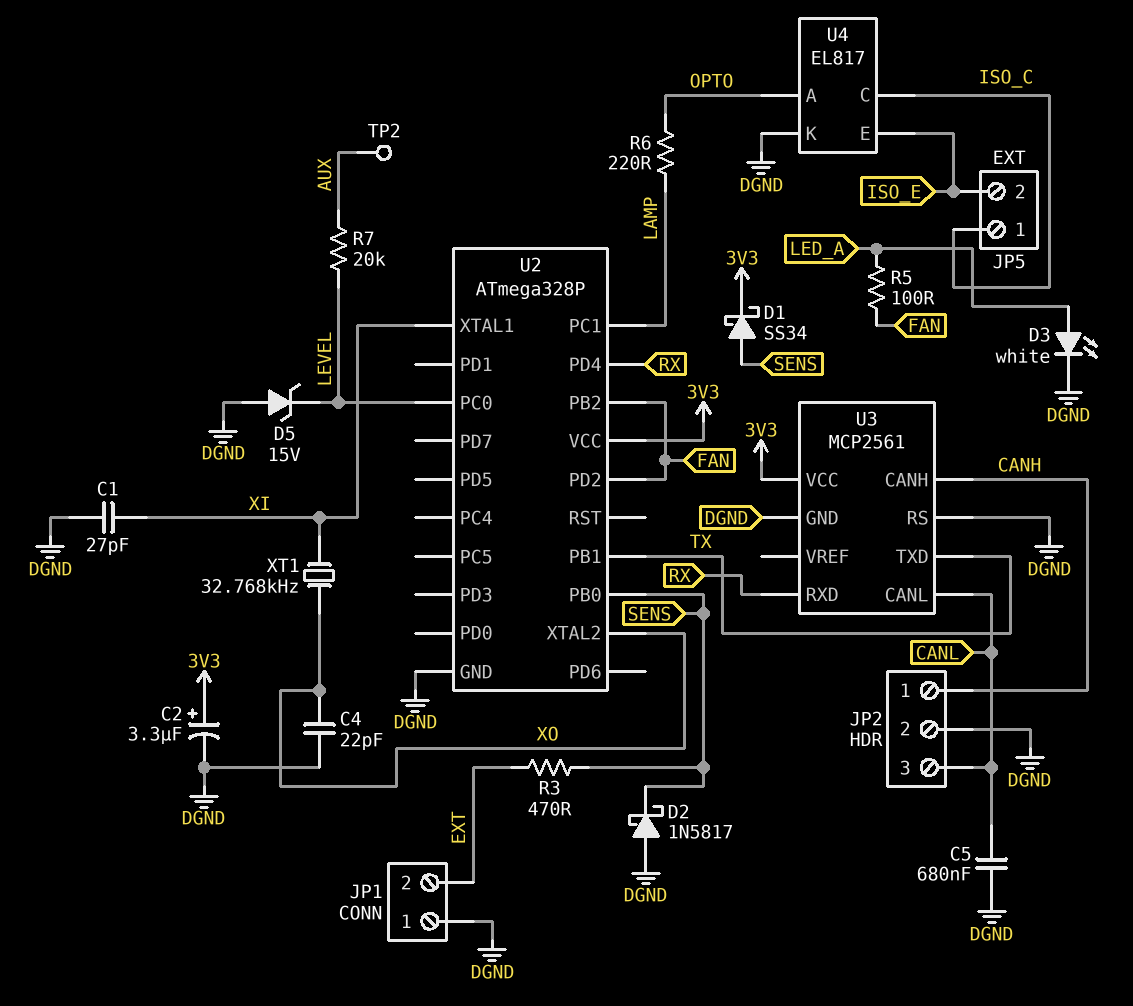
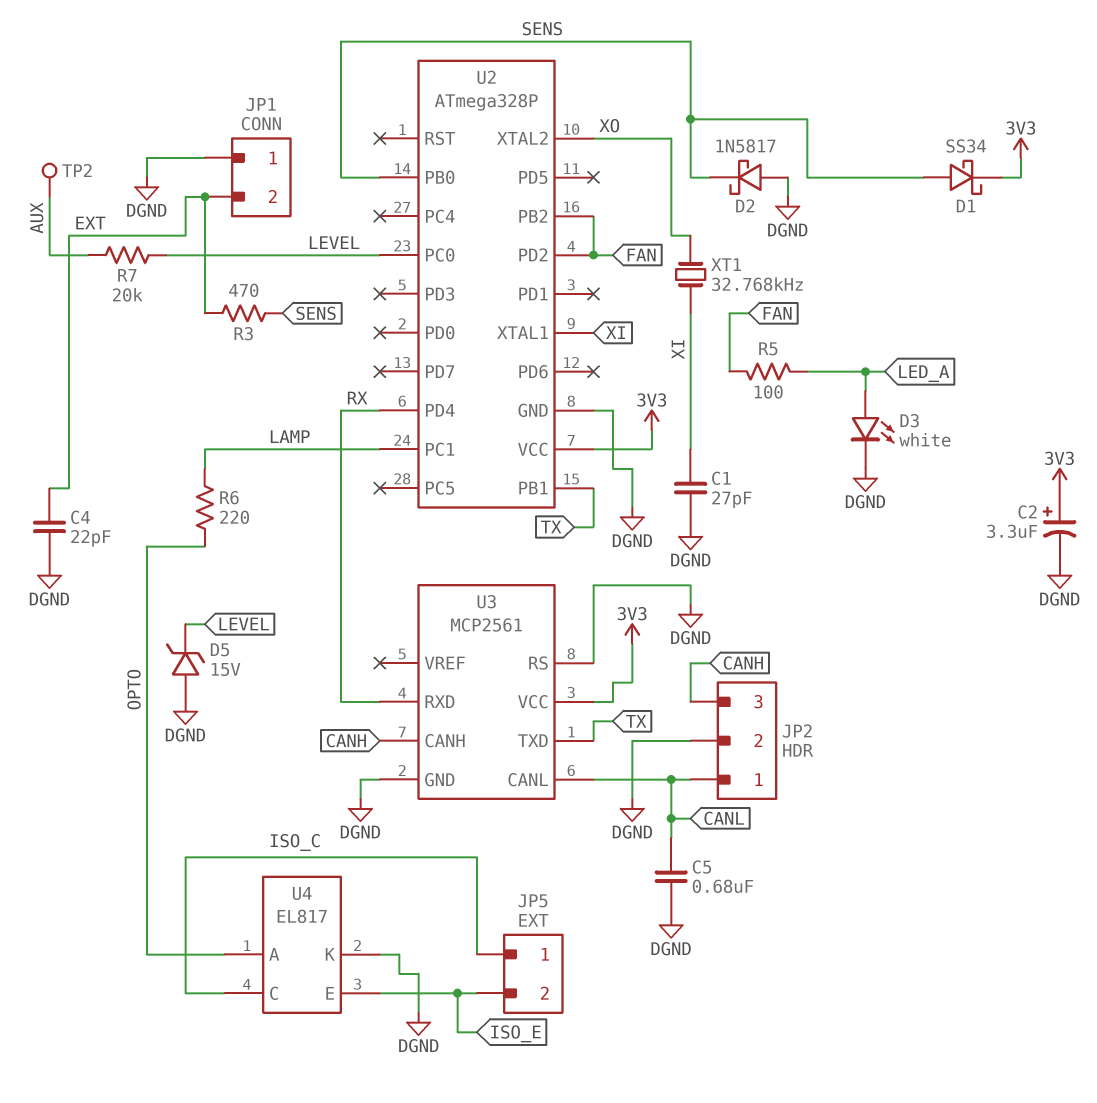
C4: 22pF (DGND, XO) -> 22pF (DGND, EXT)
JP2 pin 1: CANH -> CANL
JP2 pin 3: CANL -> CANH

